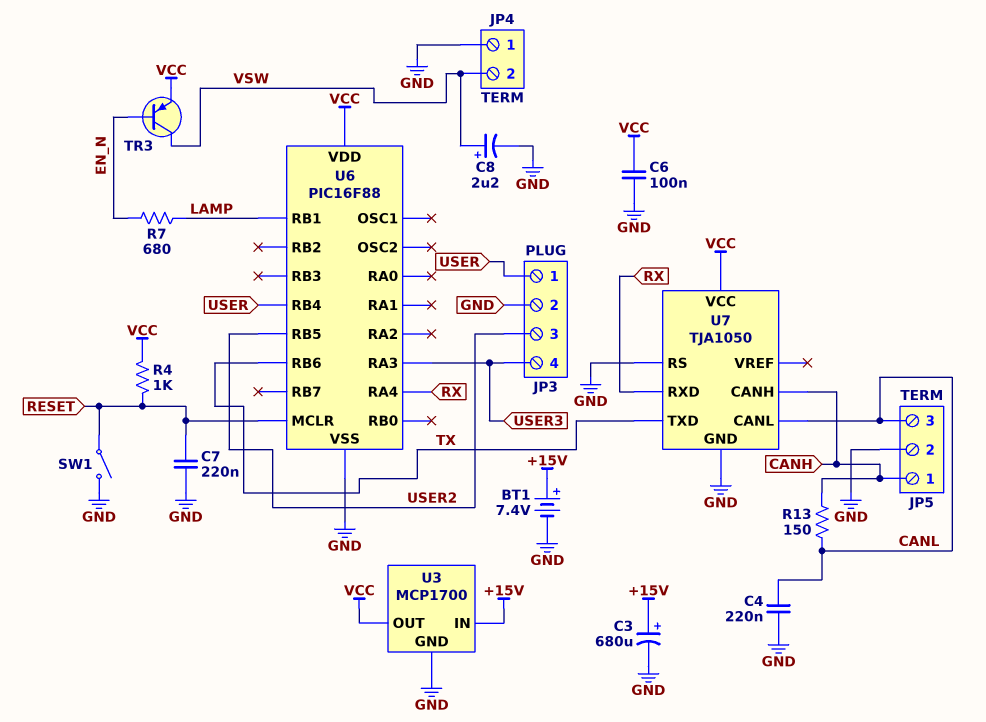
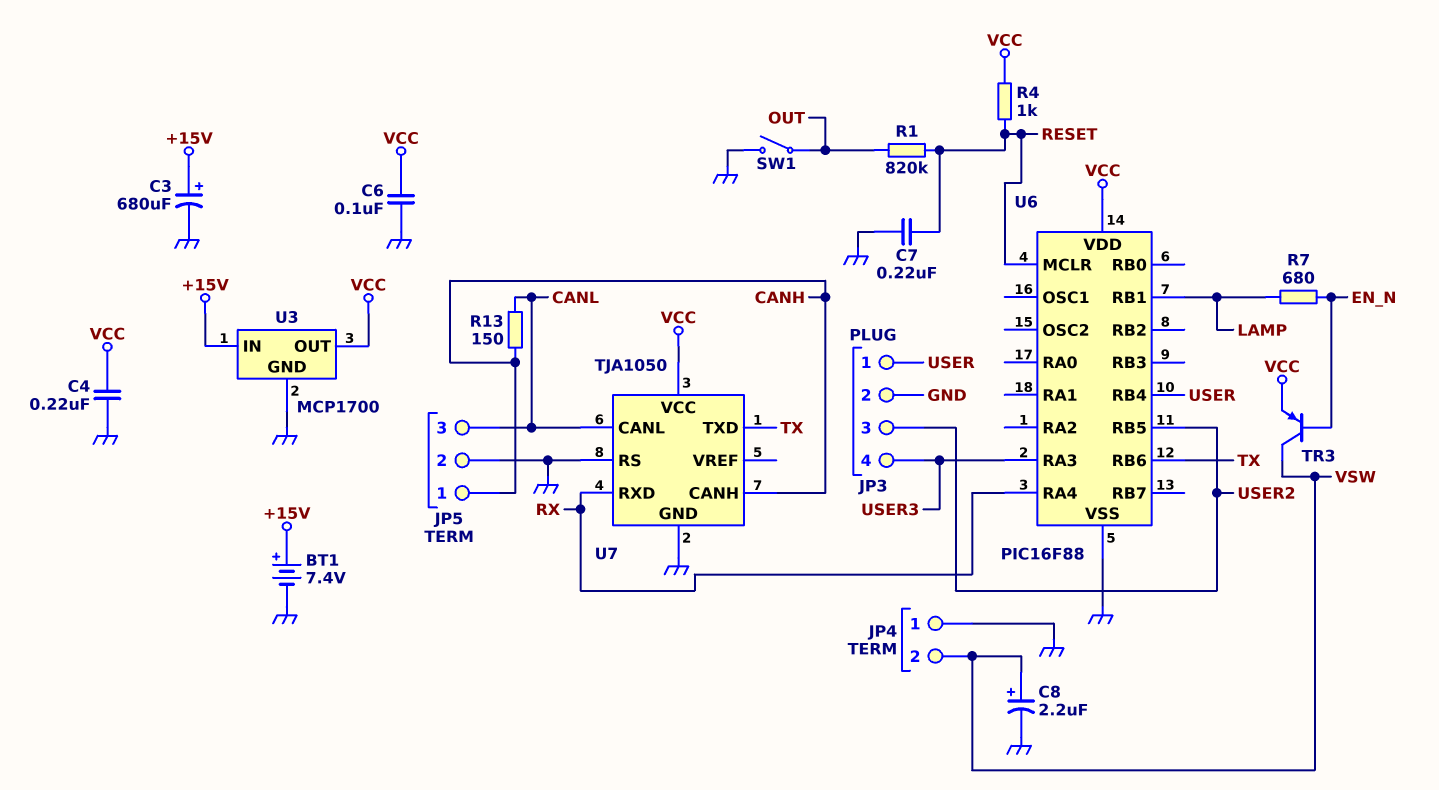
C4: 220nF (CANL, GND) -> 220nF (GND, VCC)
R1: none -> 820k (OUT, RESET)
SW1: switch (GND, RESET) -> switch (GND, OUT)

